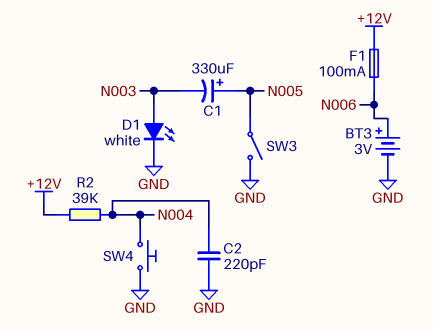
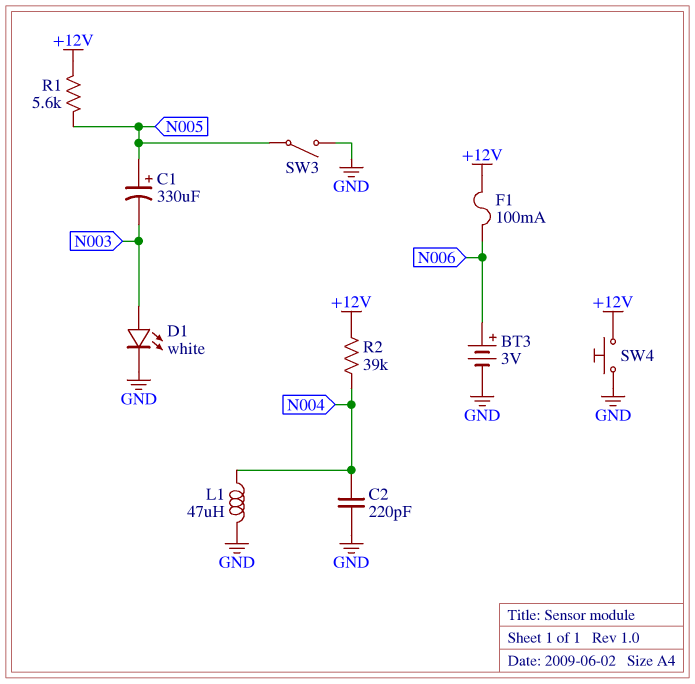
L1: none -> 47uH (GND, N004)
R1: none -> 5.6k (+12V, N005)
SW4: button (GND, N004) -> button (+12V, GND)

